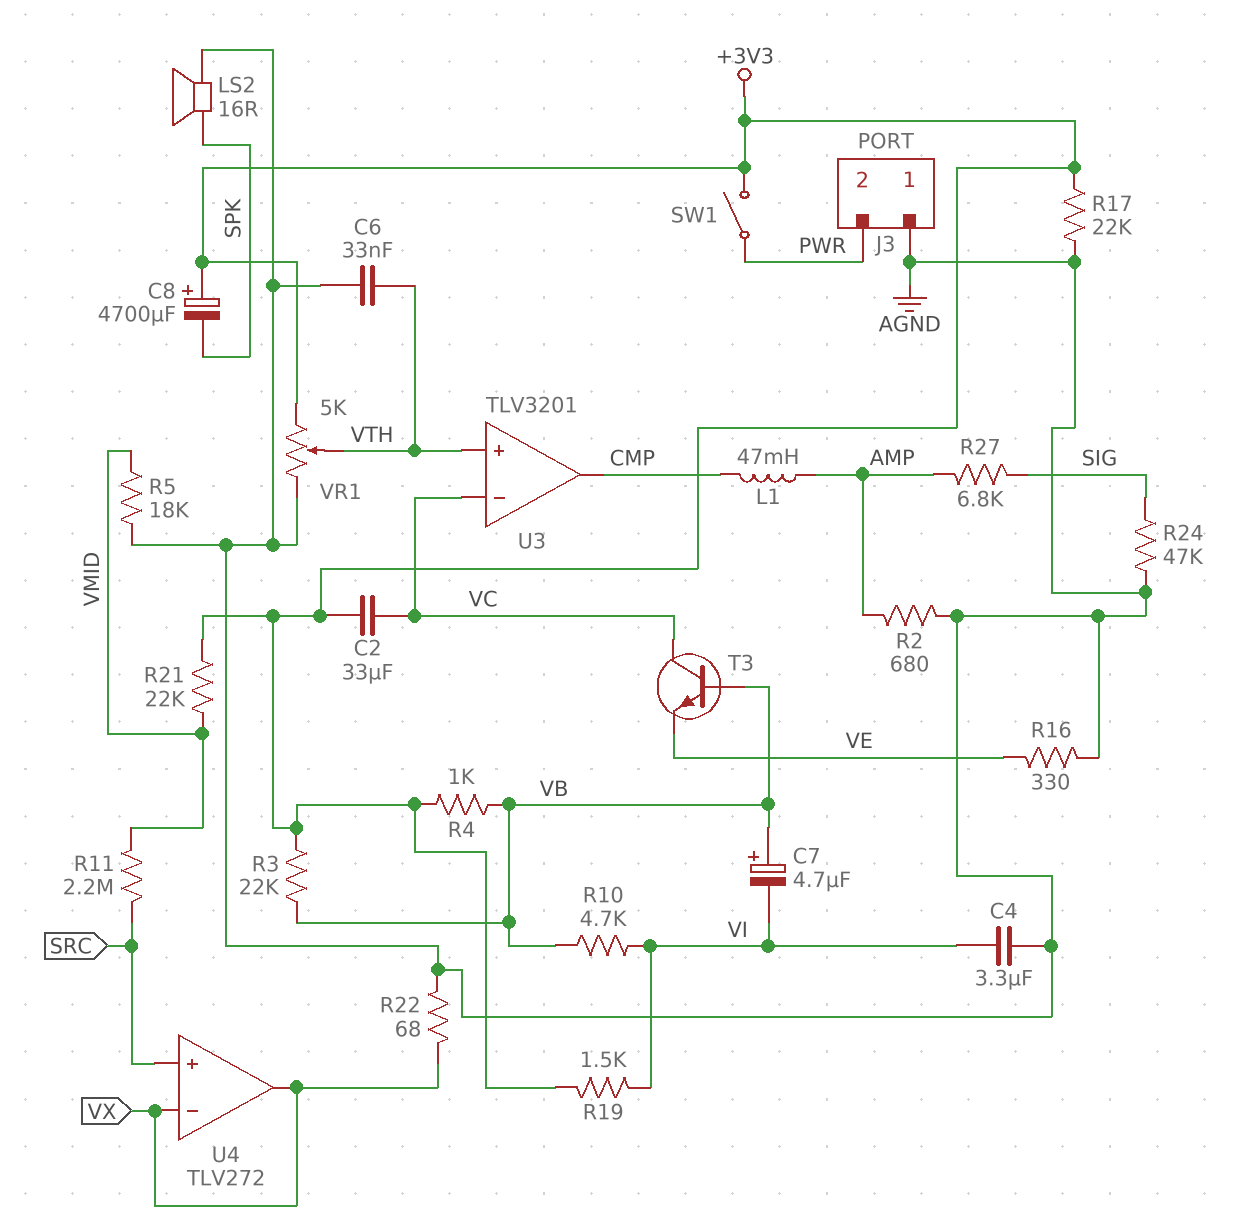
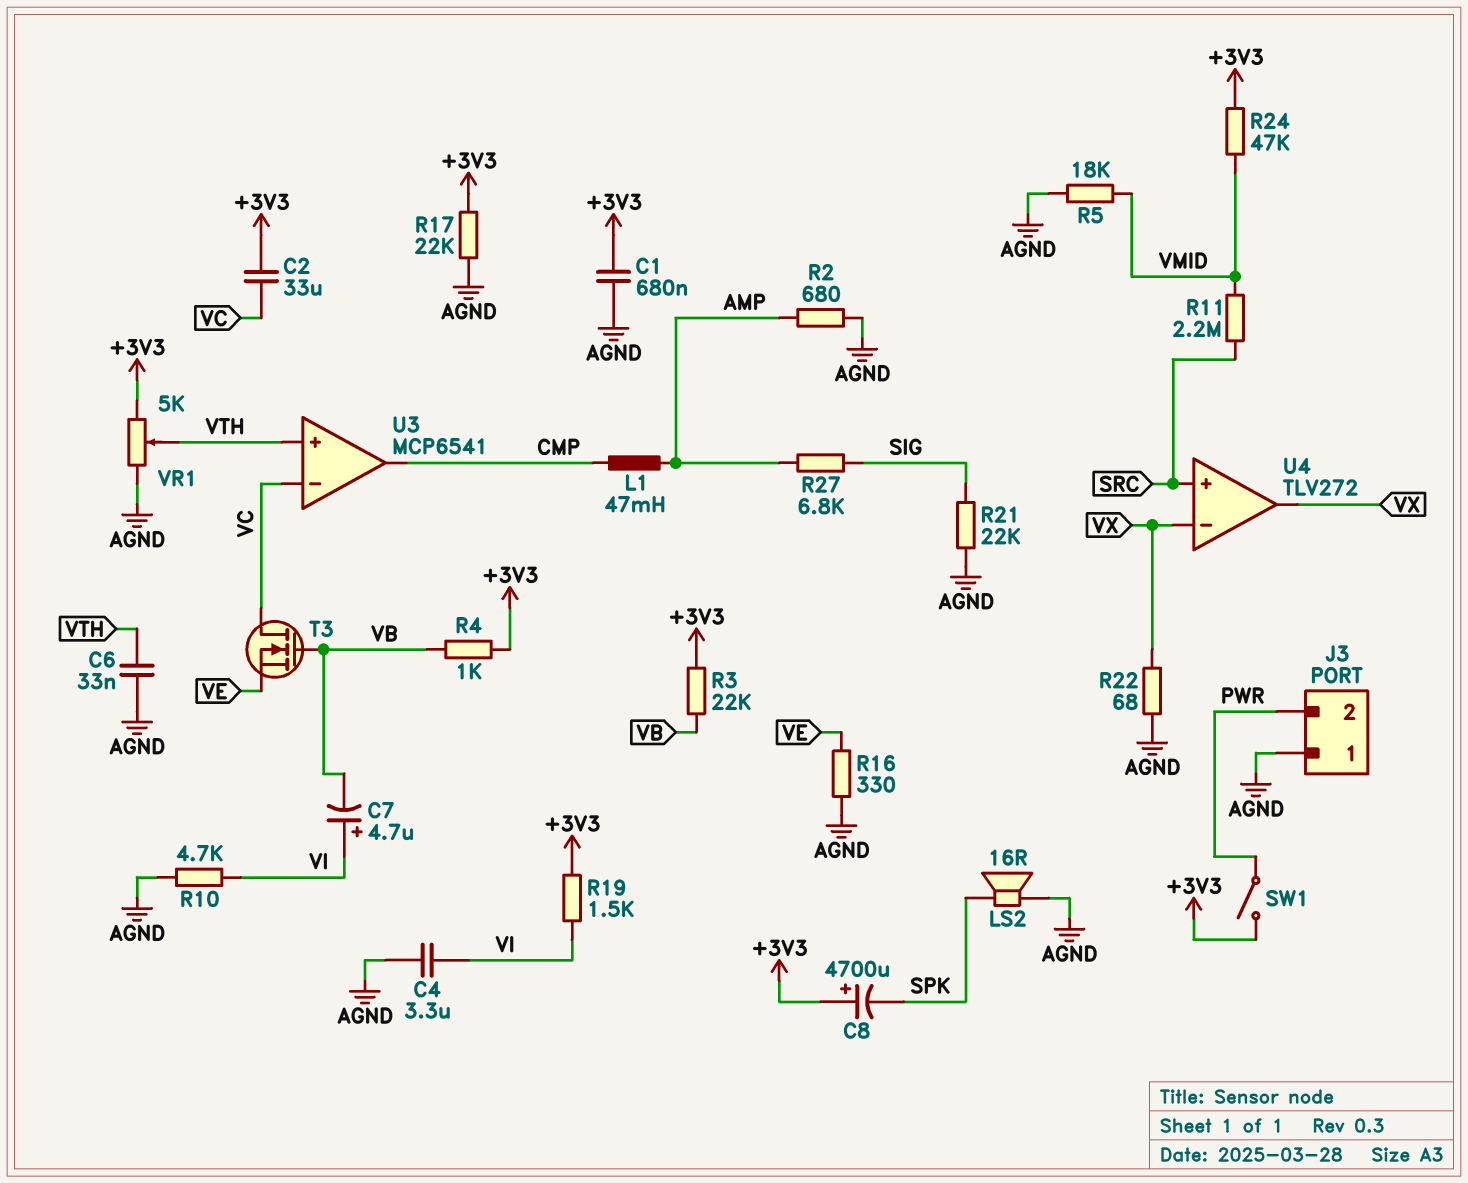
C1: none -> 680nF (+3V3, AGND)
C7: 4.7uF (plus VB, minus VI) -> 4.7uF (plus VI, minus VB)
R10: 4.7k (VB, VI) -> 4.7k (AGND, VI)
R21: 22k (+3V3, VMID) -> 22k (AGND, SIG)
R24: 47k (AGND, SIG) -> 47k (+3V3, VMID)
T3: NPN (B VB, C VC, E VE) -> NMOS (G VB, D VC, S VE)
U3: TLV3201 -> MCP6541

